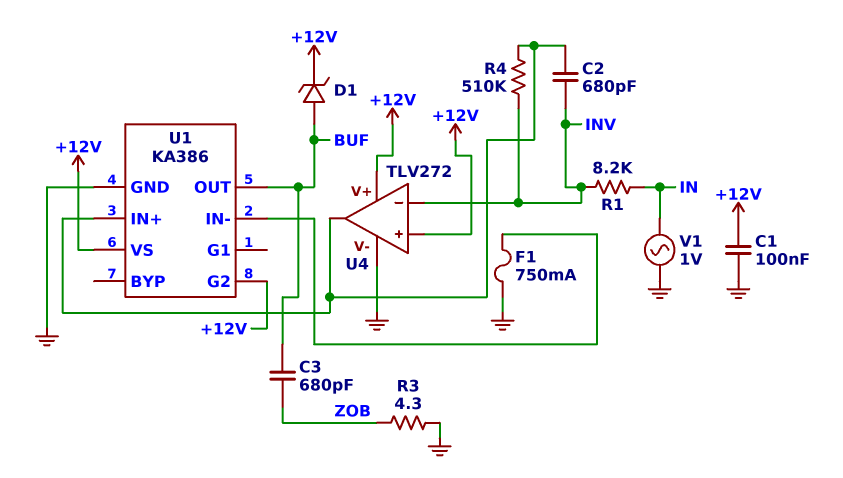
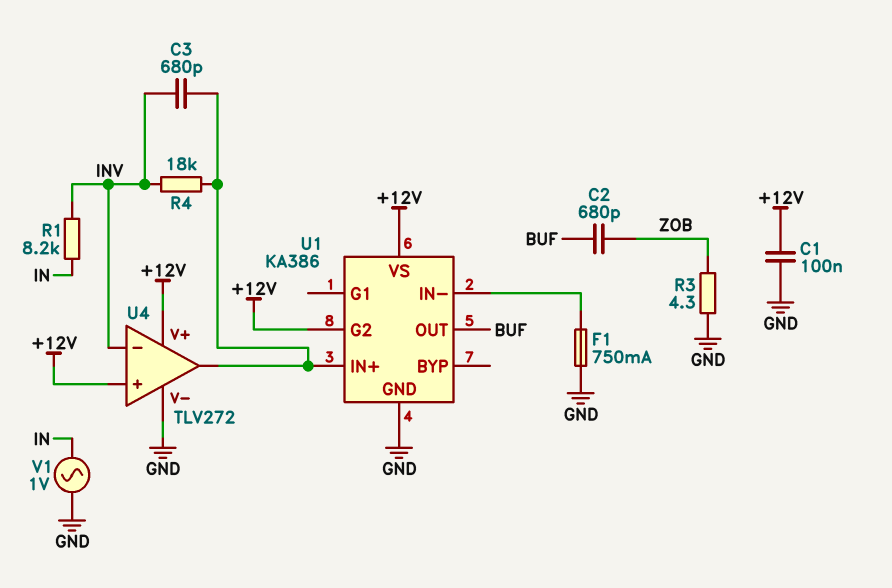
C2: 680pF (INV, U1/IN+) -> 680pF (BUF, ZOB)
C3: 680pF (BUF, ZOB) -> 680pF (INV, U1/IN+)
D1: zener (A BUF, K +12V) -> none
R4: 510k (INV, U1/IN+) -> 18k (INV, U1/IN+)

